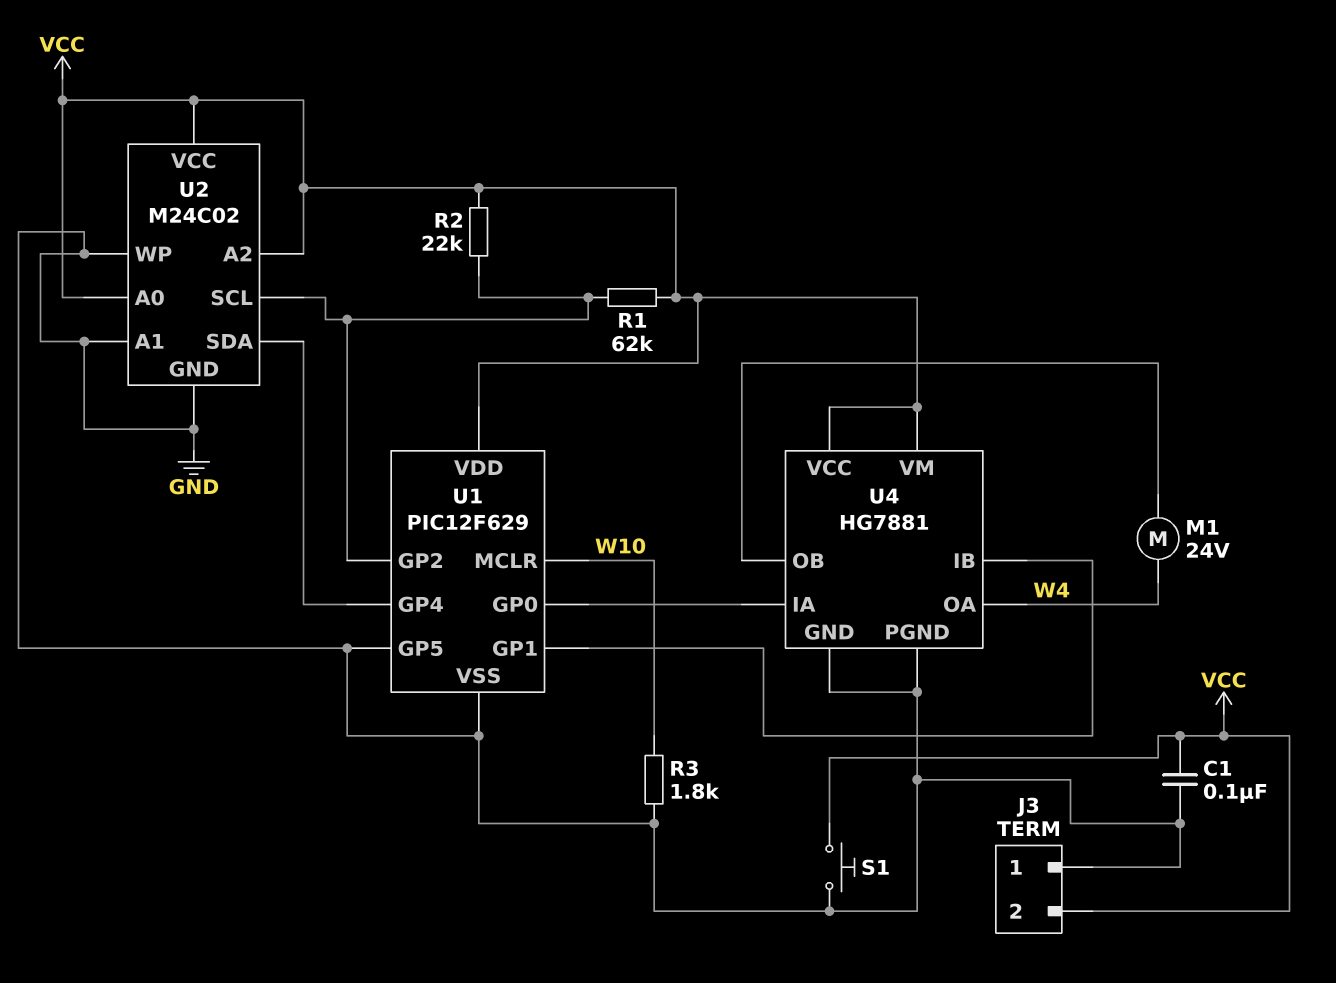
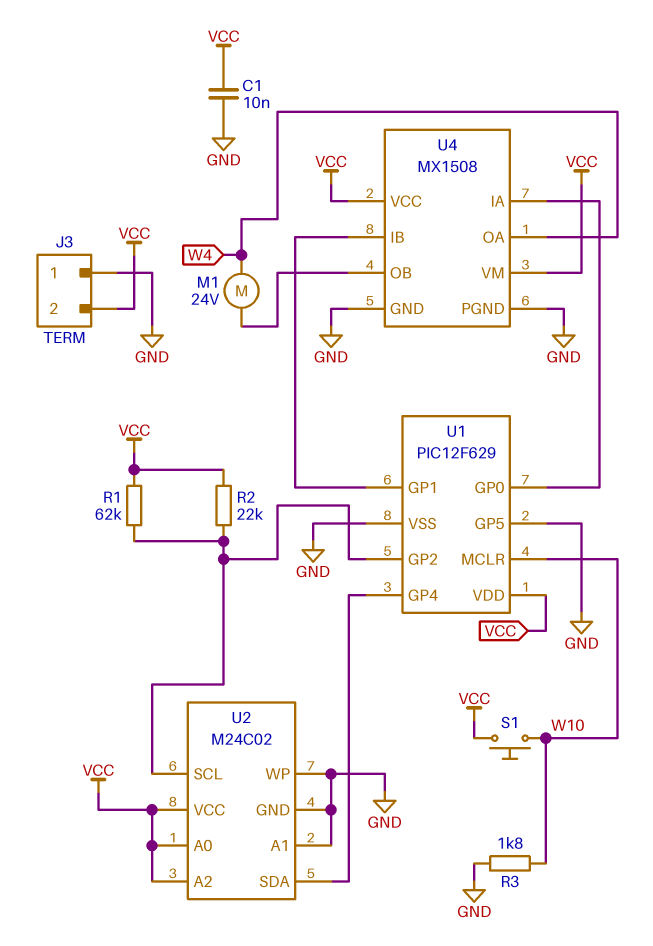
C1: 100nF (GND, VCC) -> 10nF (GND, VCC)
S1: button (GND, VCC) -> button (VCC, W10)
U4: HG7881 -> MX1508

